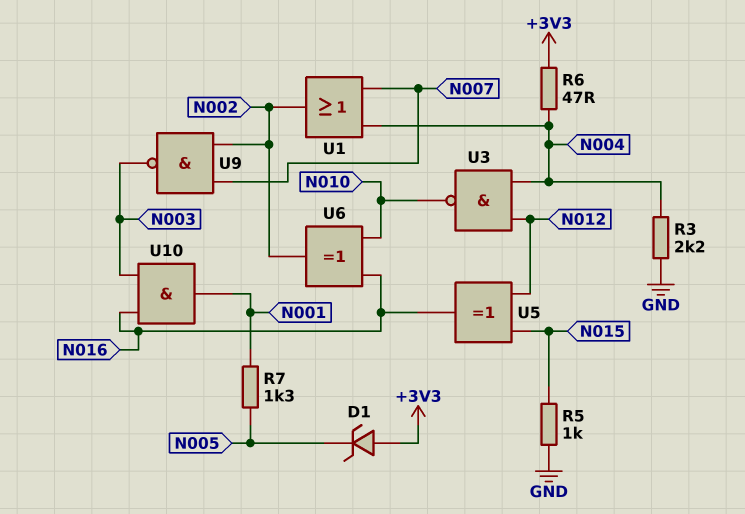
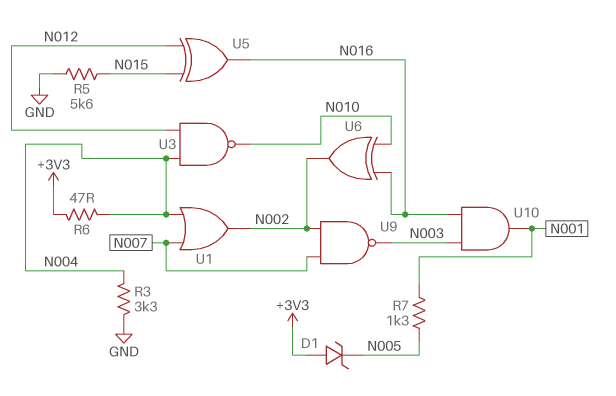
R3: 2.2k (GND, N004) -> 3.3k (GND, N004)
R5: 1k (GND, N015) -> 5.6k (GND, N015)

